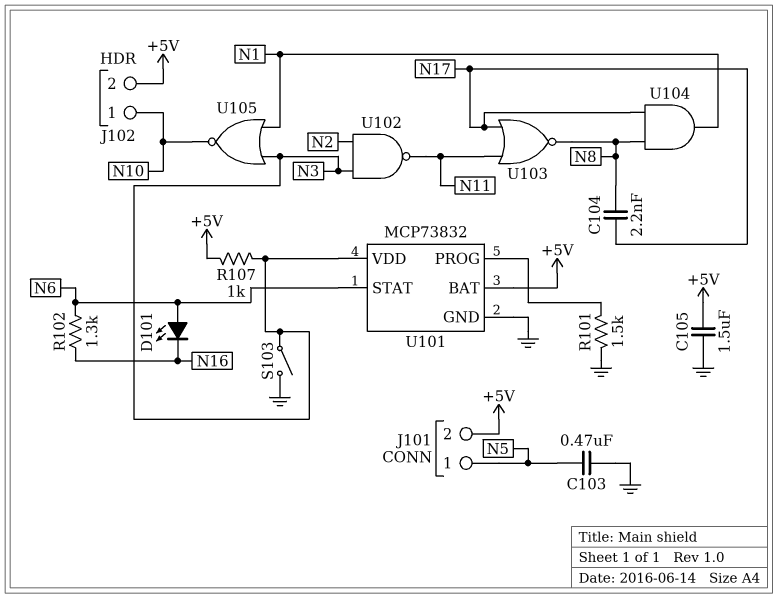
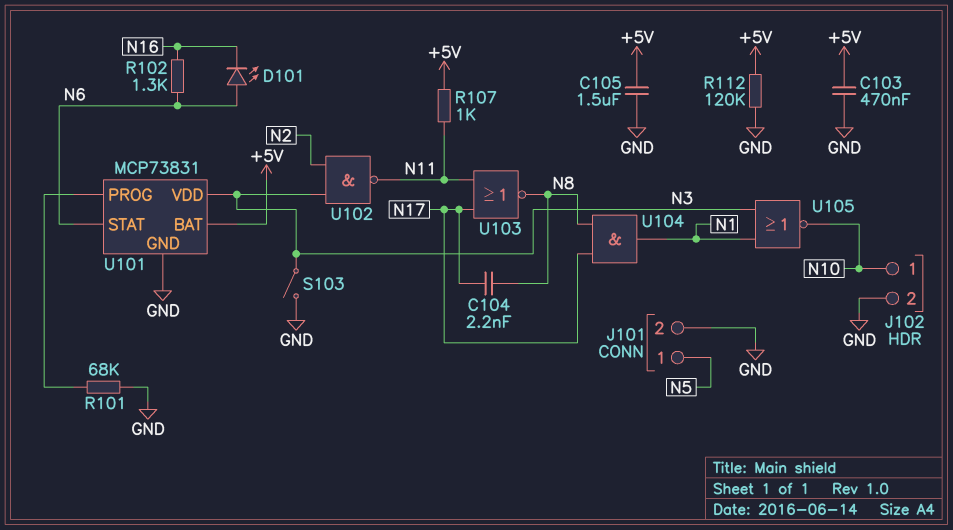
C103: 470nF (GND, N5) -> 470nF (+5V, GND)
J101 pin 2: +5V -> GND
J102 pin 2: +5V -> GND
R101: 1.5k (GND, U101/PROG) -> 68k (GND, U101/PROG)
R107: 1k (+5V, N3) -> 1k (+5V, N11)
R112: none -> 120k (+5V, GND)
U101: MCP73832 -> MCP73831

